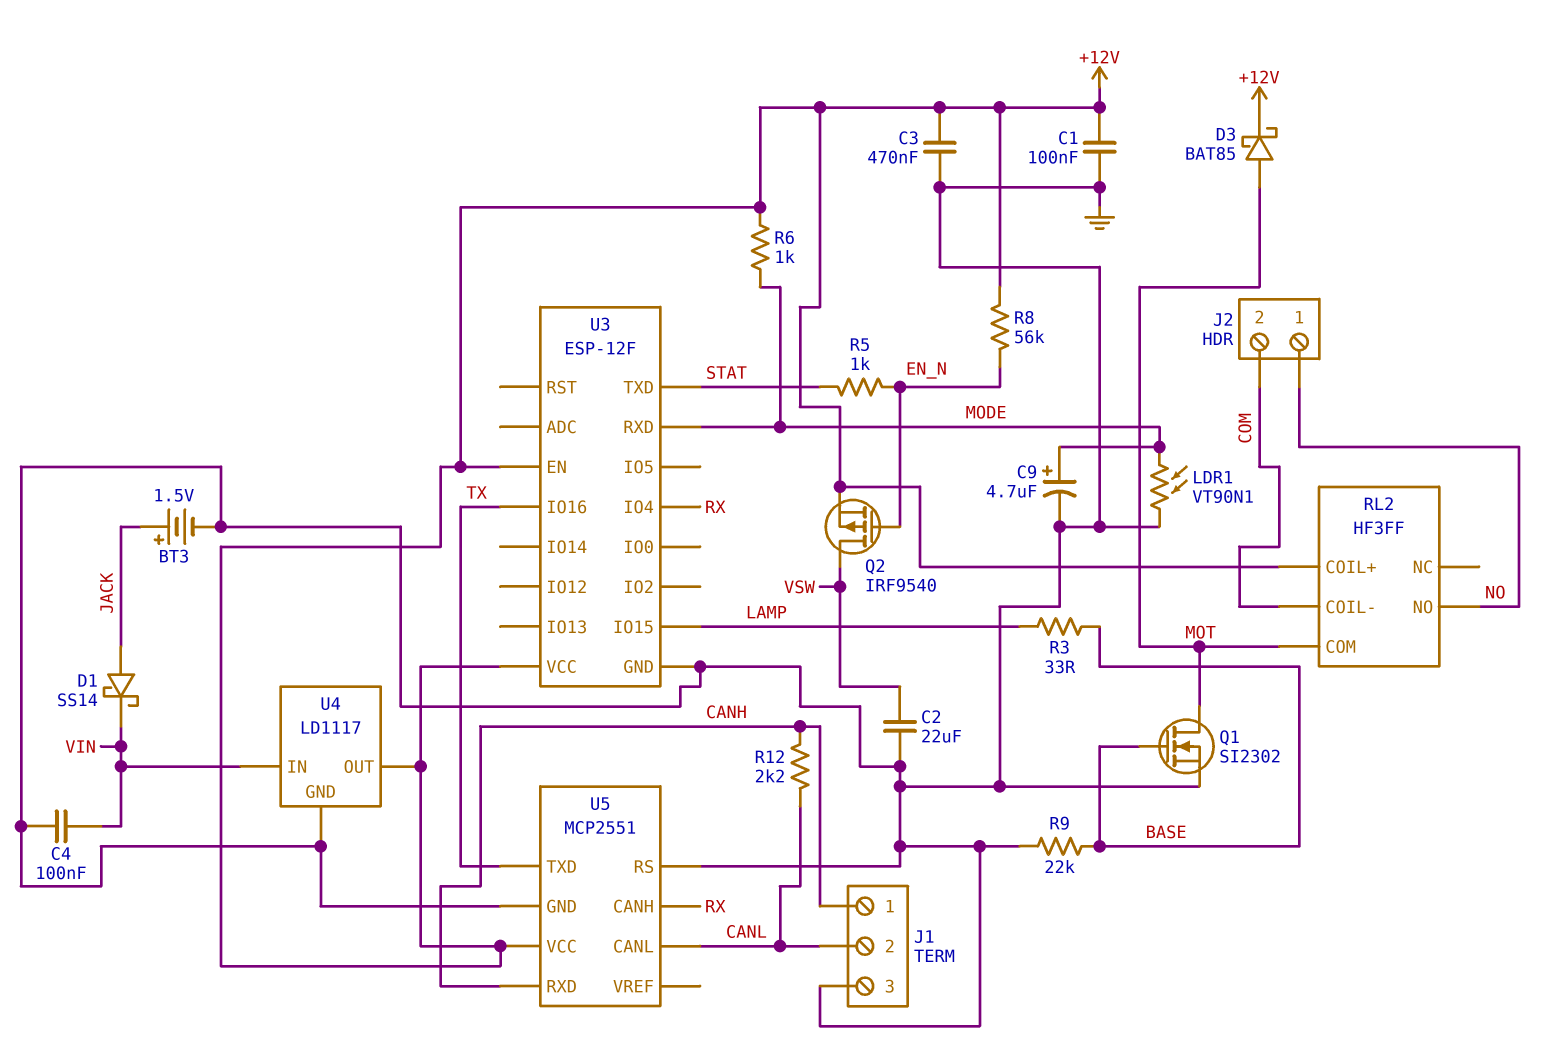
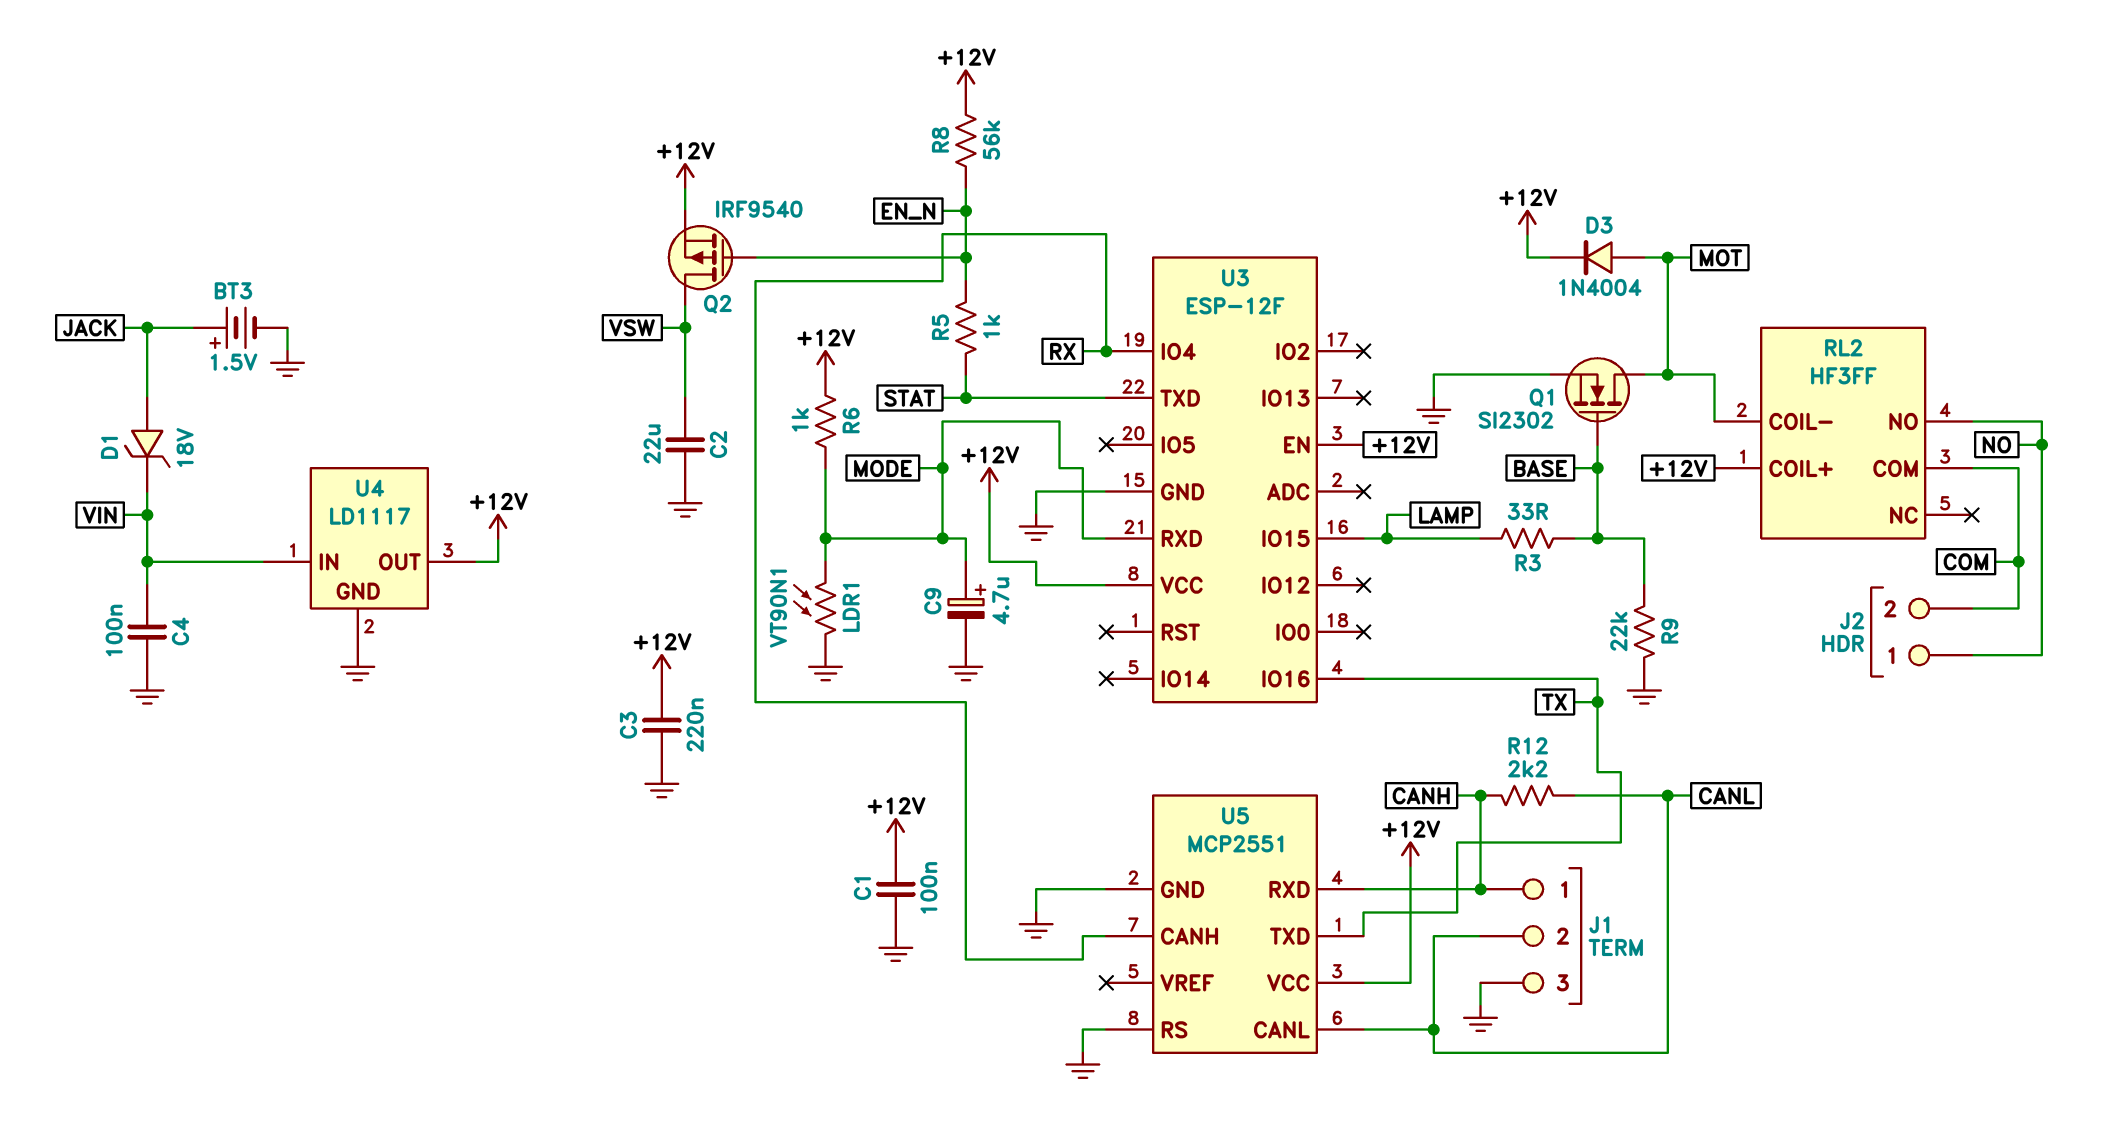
C3: 470nF (+12V, GND) -> 220nF (+12V, GND)
D1: schottky SS14 (A JACK, K VIN) -> zener 18V (A JACK, K VIN)
D3: schottky BAT85 (A MOT, K +12V) -> diode 1N4004 (A MOT, K +12V)
RL2 pin COIL-: COM -> MOT
RL2 pin COM: MOT -> COM

